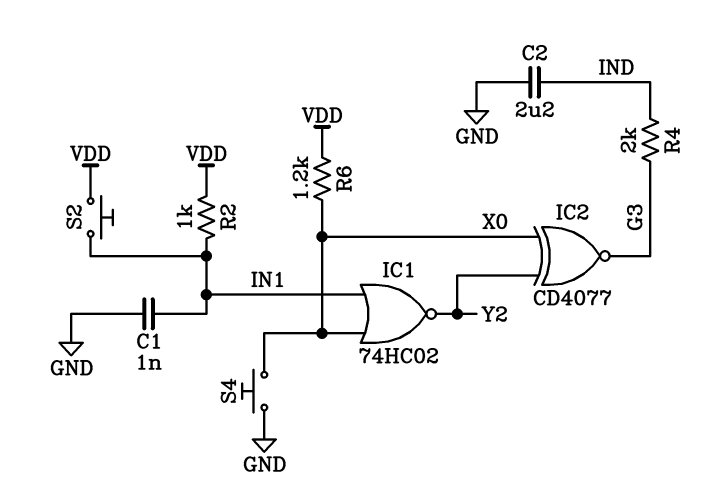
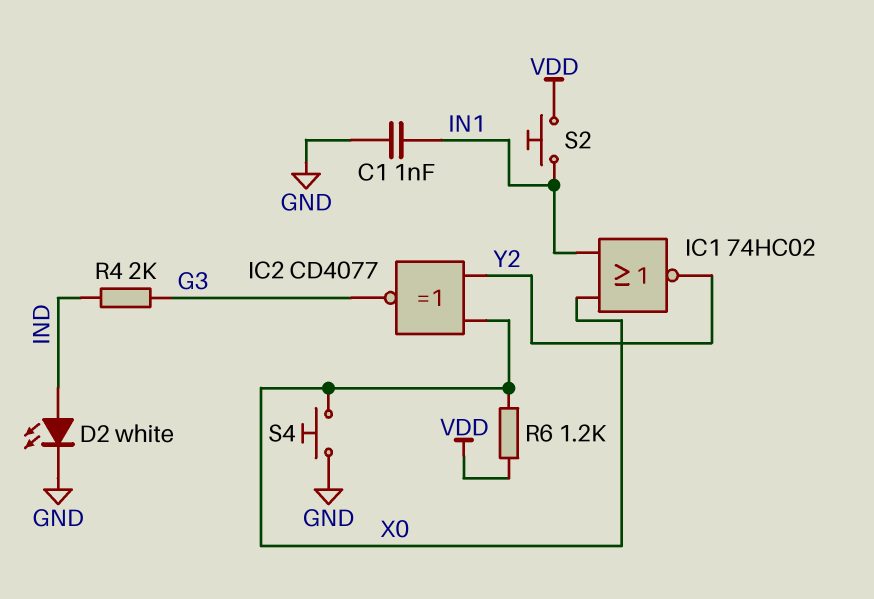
C2: 2.2uF (GND, IND) -> none
D2: none -> LED white (A IND, K GND)
R2: 1k (IN1, VDD) -> none

